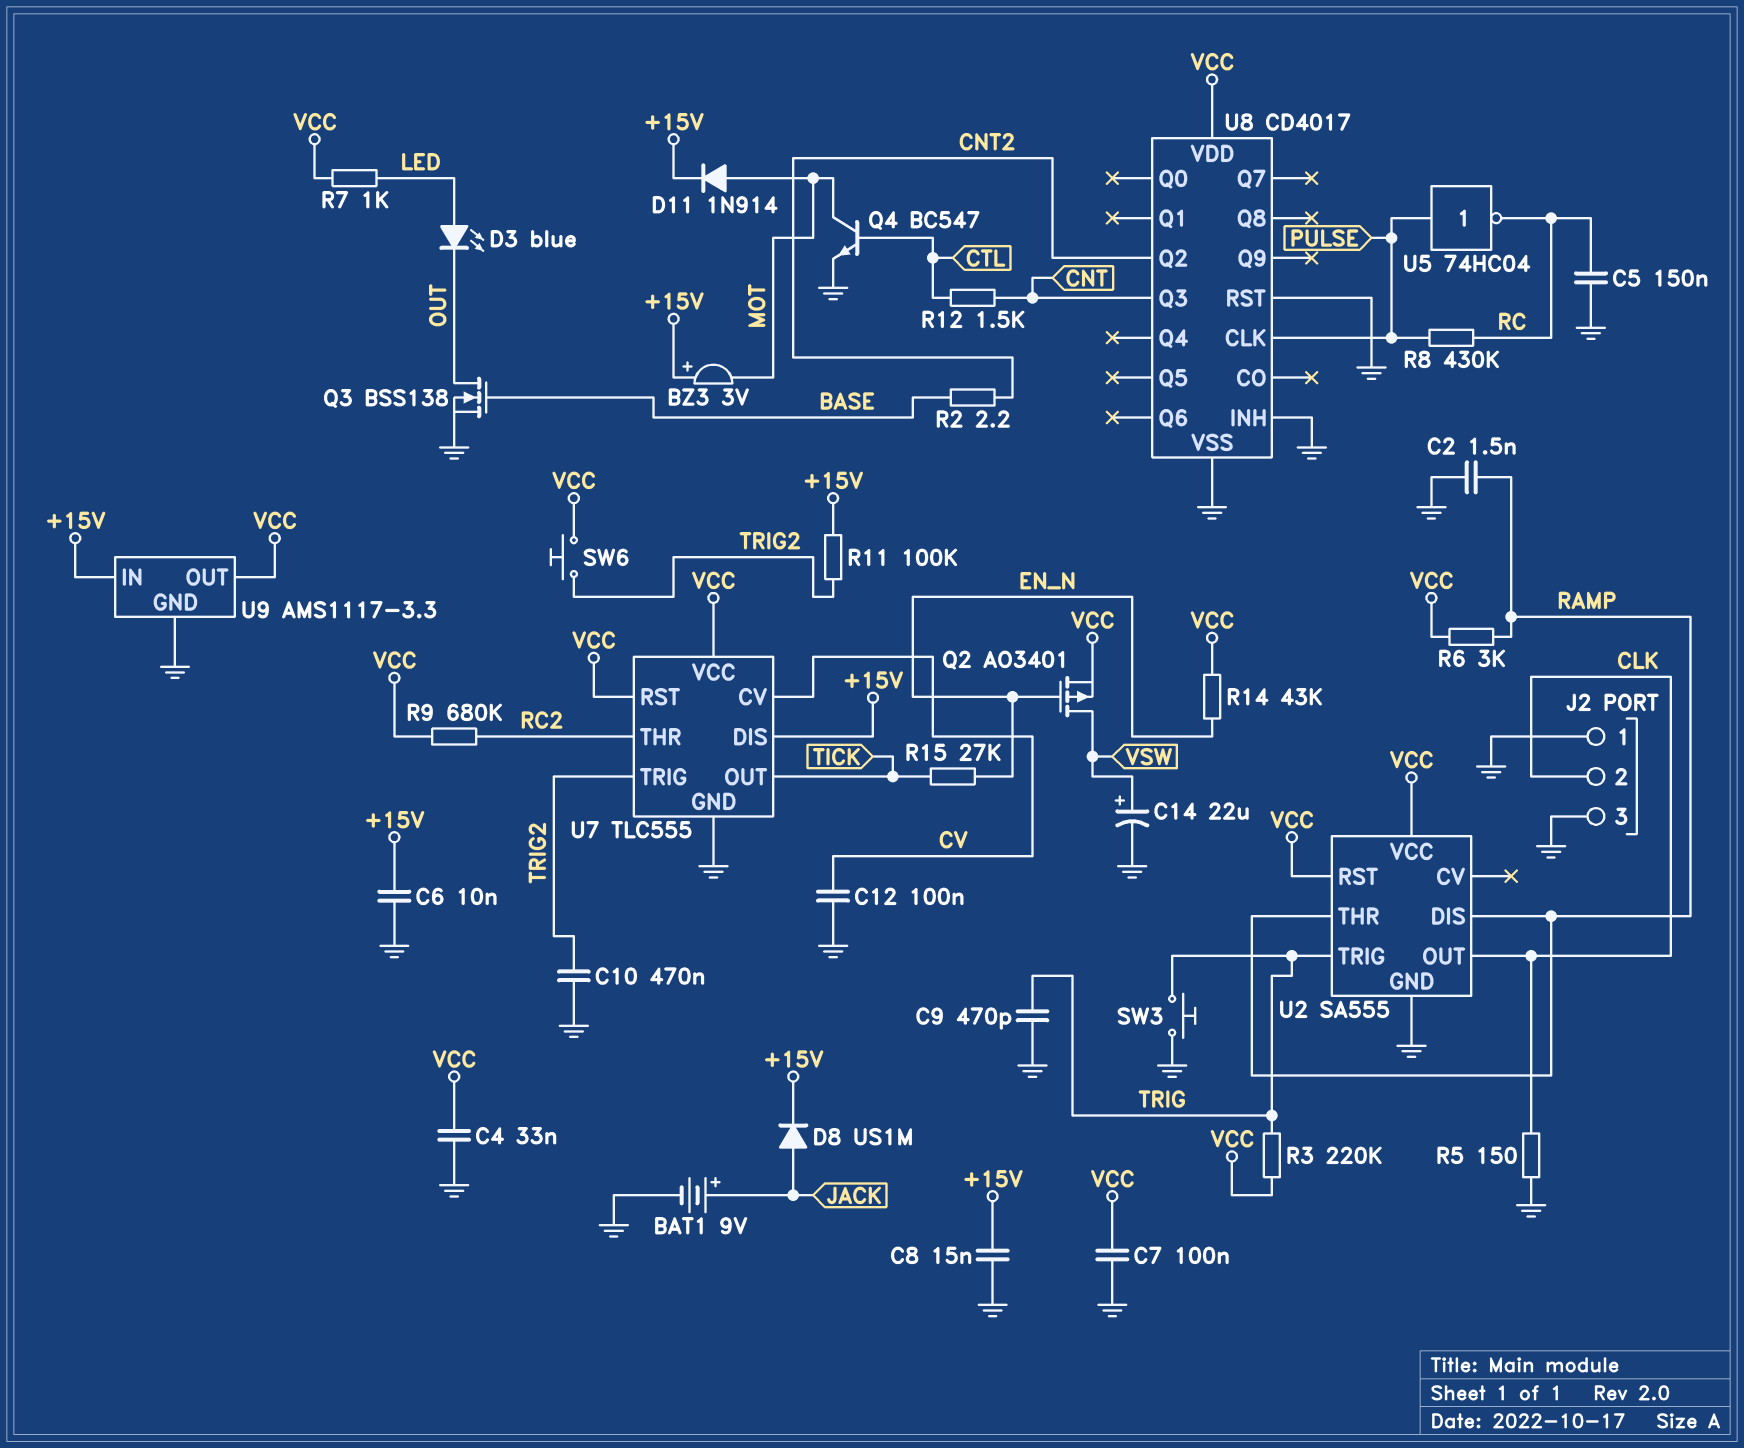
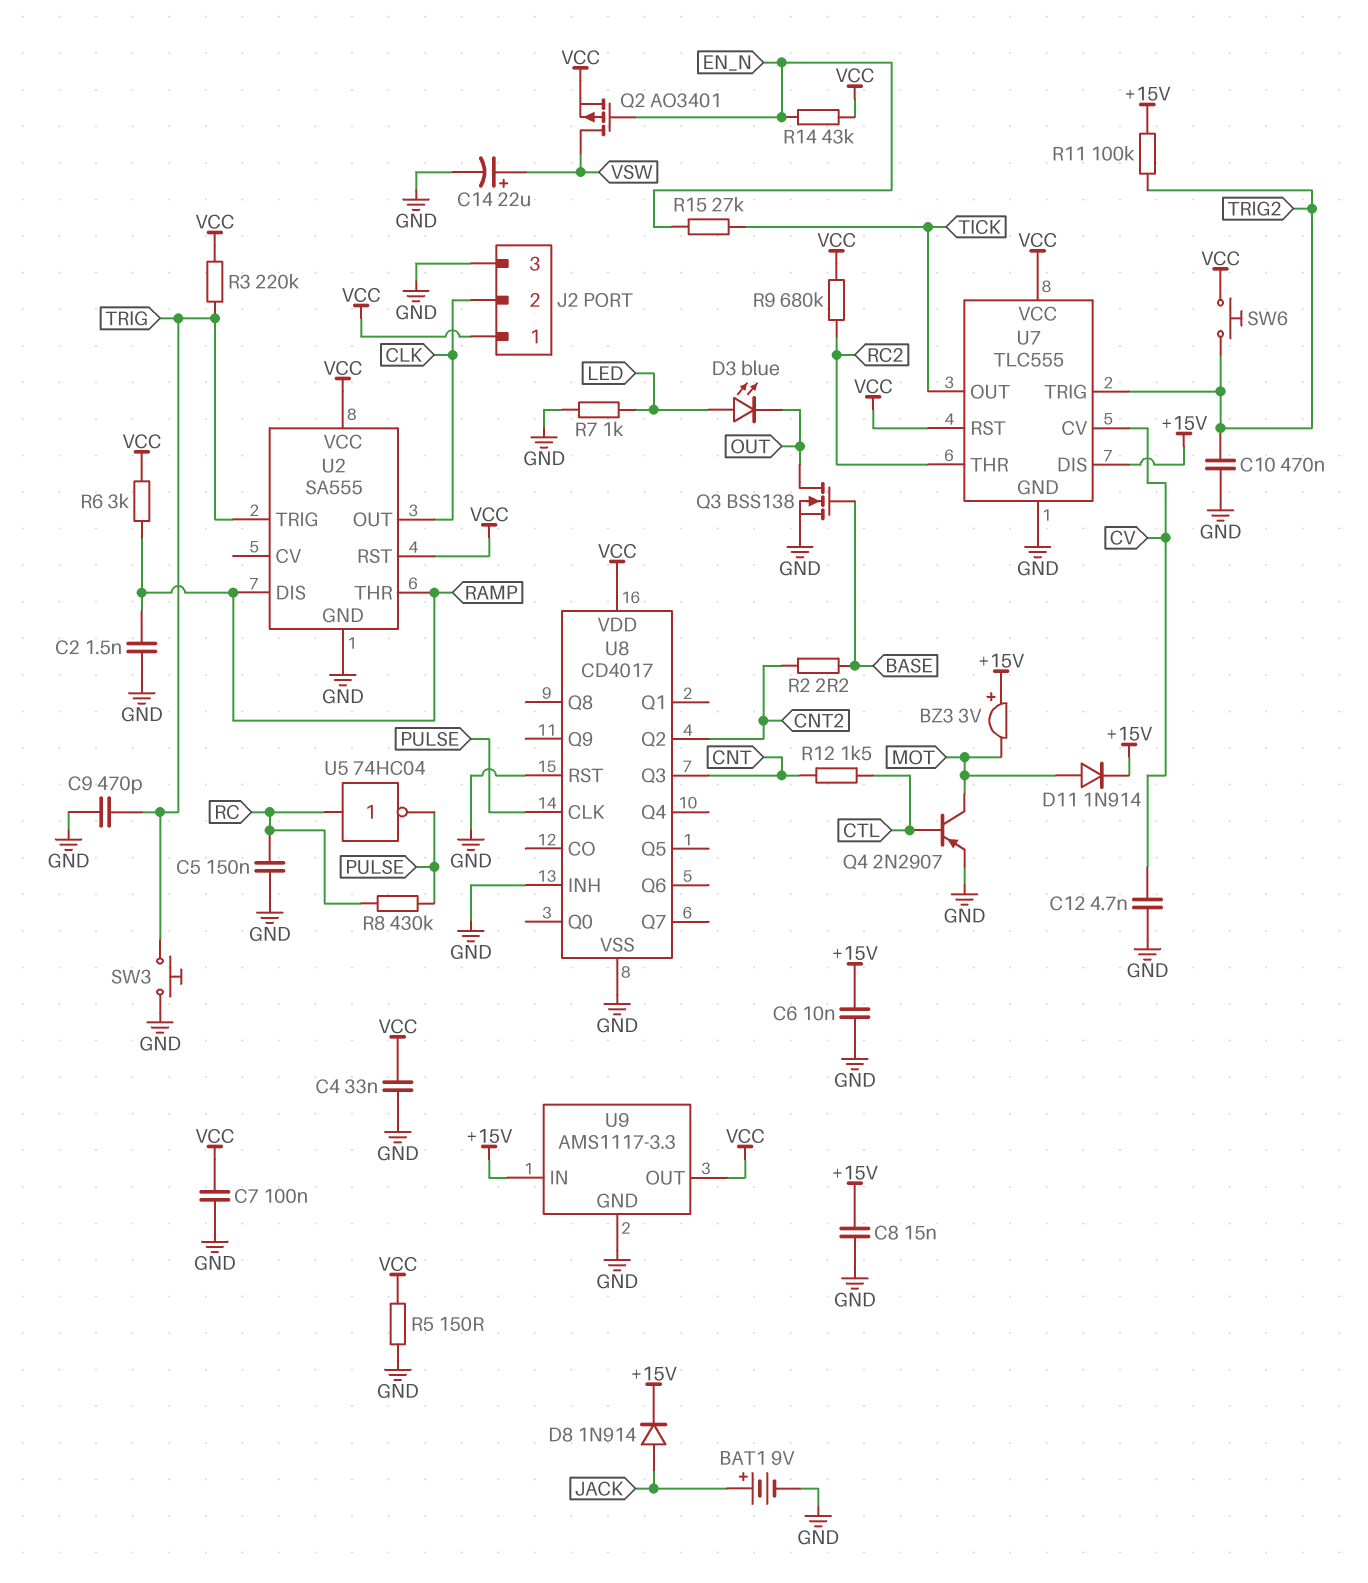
C12: 100nF (CV, GND) -> 4.7nF (CV, GND)
D8: diode US1M (A JACK, K +15V) -> diode 1N914 (A JACK, K +15V)
J2 pin 1: GND -> VCC
Q4: NPN BC547 (B CTL, C MOT, E GND) -> PNP 2N2907 (B CTL, C MOT, E GND)
R5: 150 (CLK, GND) -> 150 (GND, VCC)
R7: 1k (LED, VCC) -> 1k (GND, LED)
U5: NOT 74HC04 (in PULSE, out RC) -> NOT 74HC04 (in RC, out PULSE)

